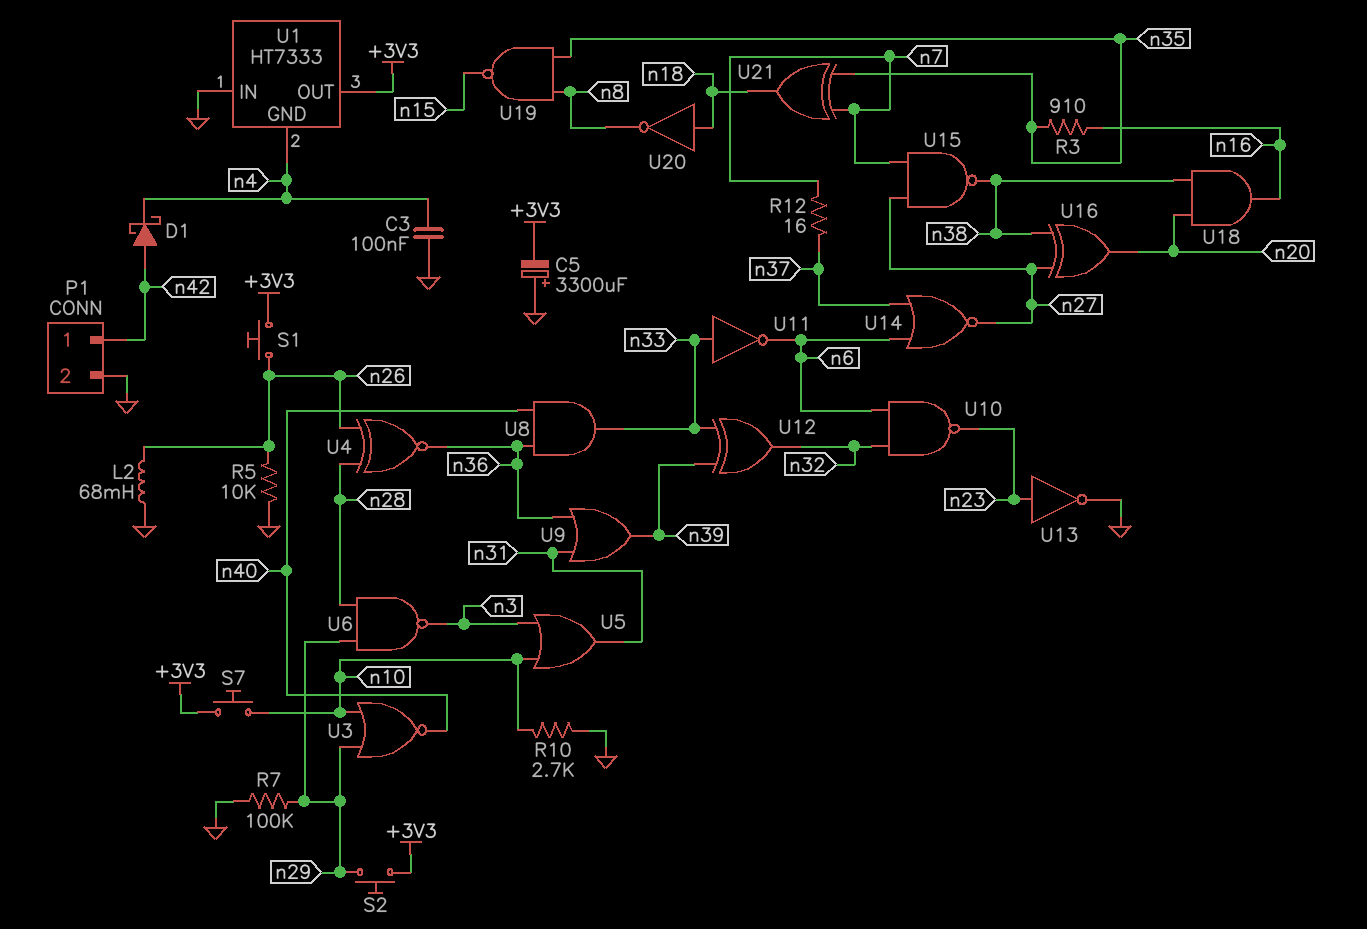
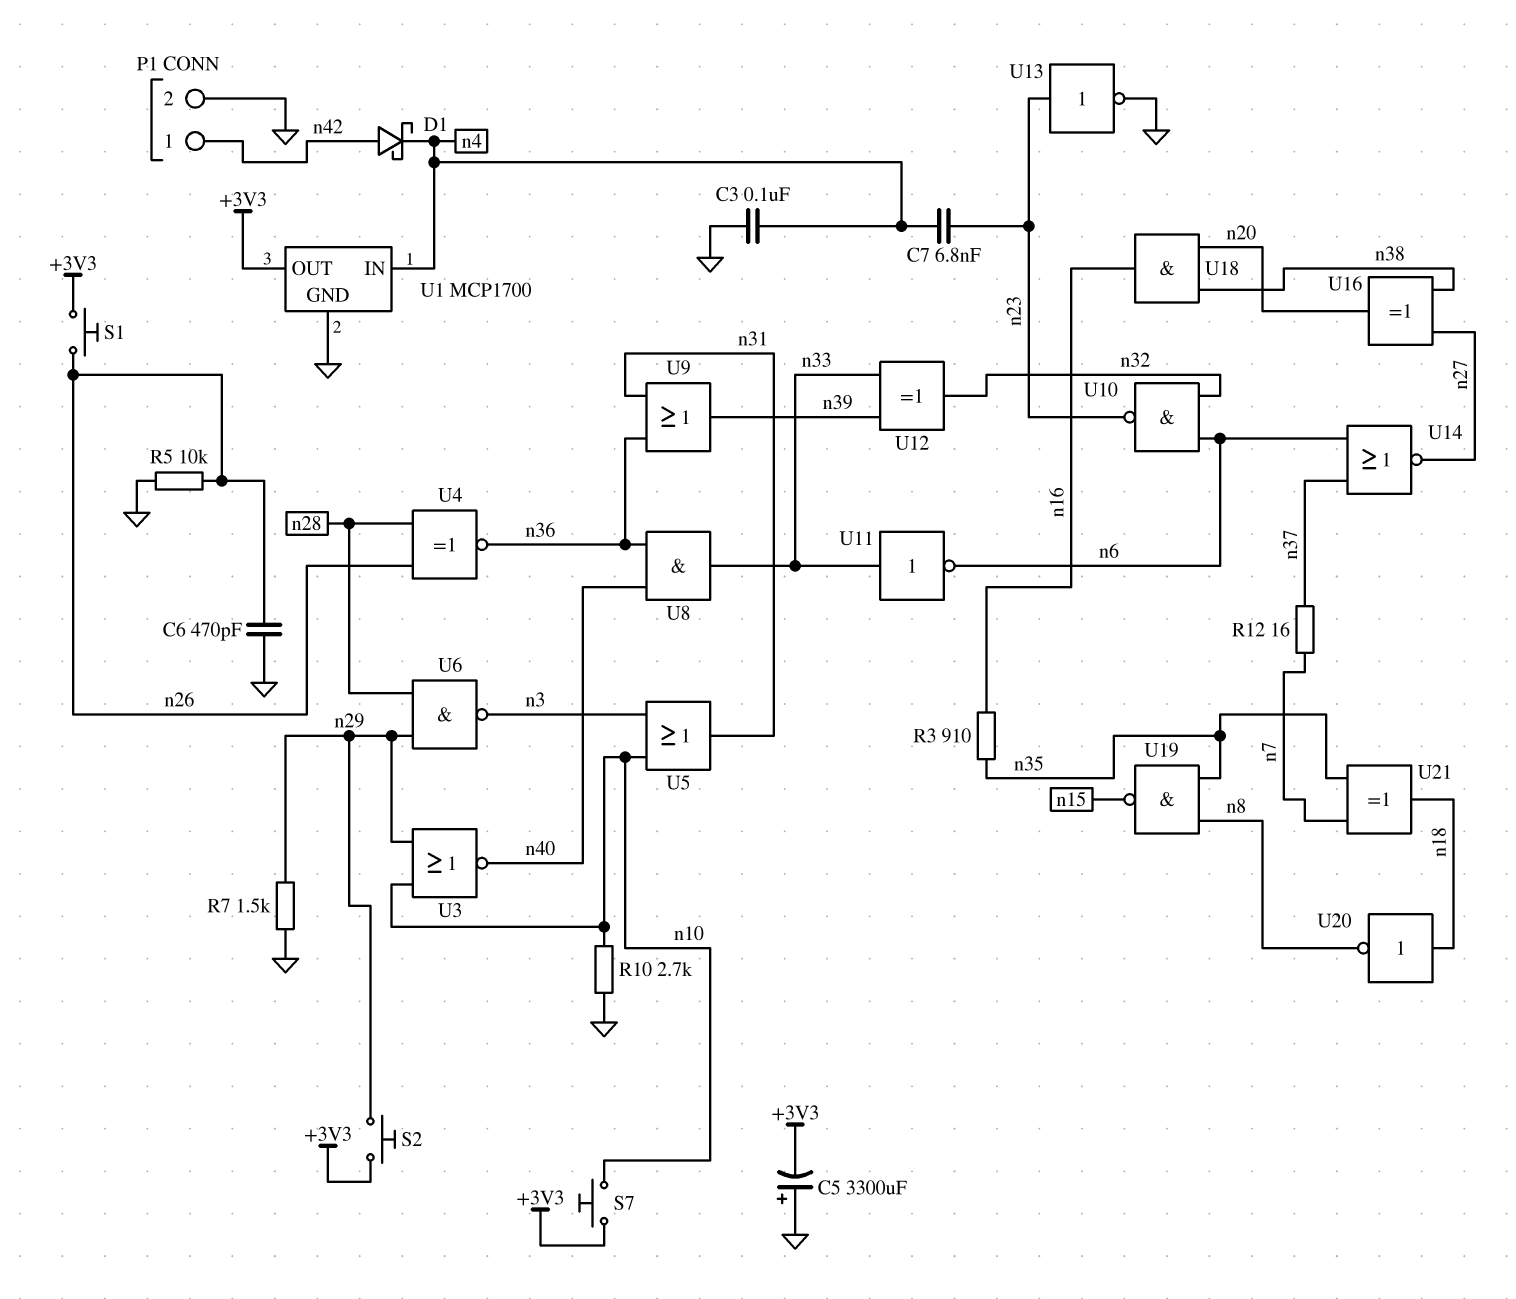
C6: none -> 470pF (GND, n26)
C7: none -> 6.8nF (n4, n23)
L2: 68mH (GND, n26) -> none
R7: 100k (GND, n29) -> 1.5k (GND, n29)
U1: HT7333 -> MCP1700
U1 pin GND: n4 -> GND
U1 pin IN: GND -> n4
U15: NAND (in n7, in n27, out n38) -> none

